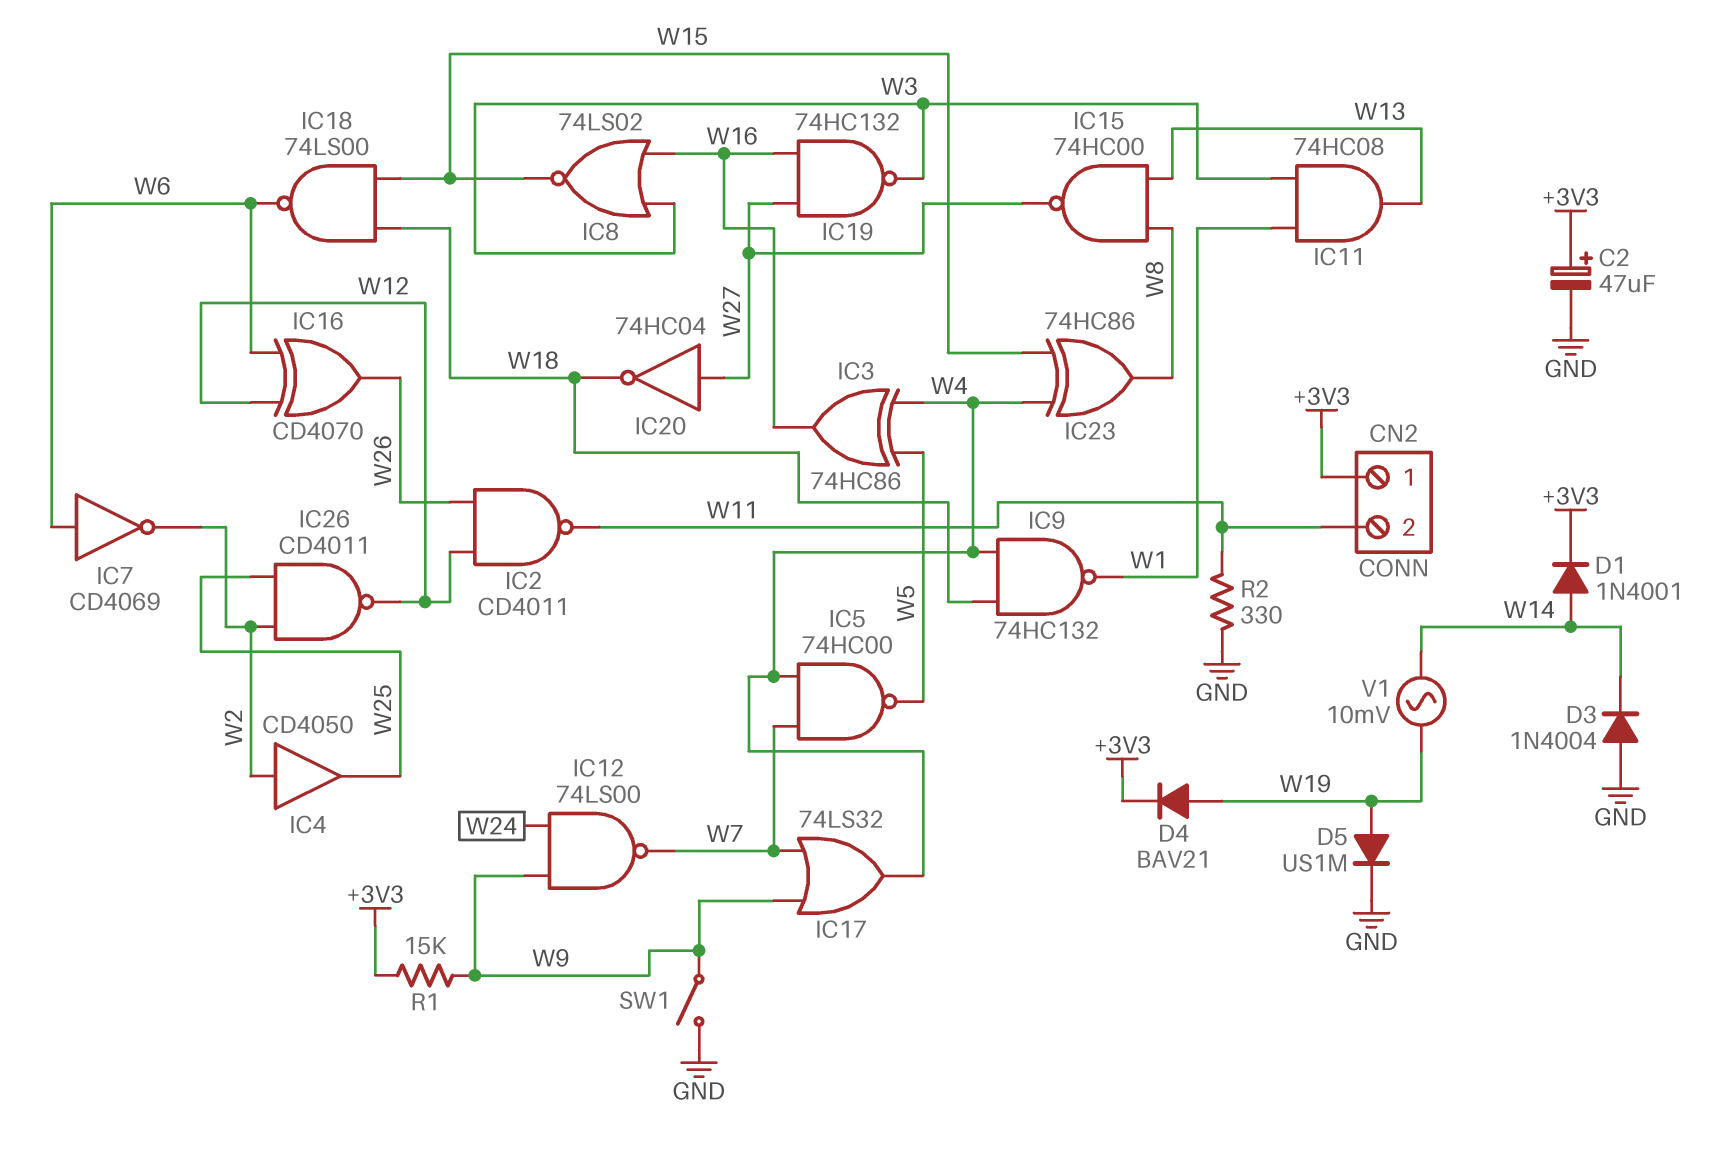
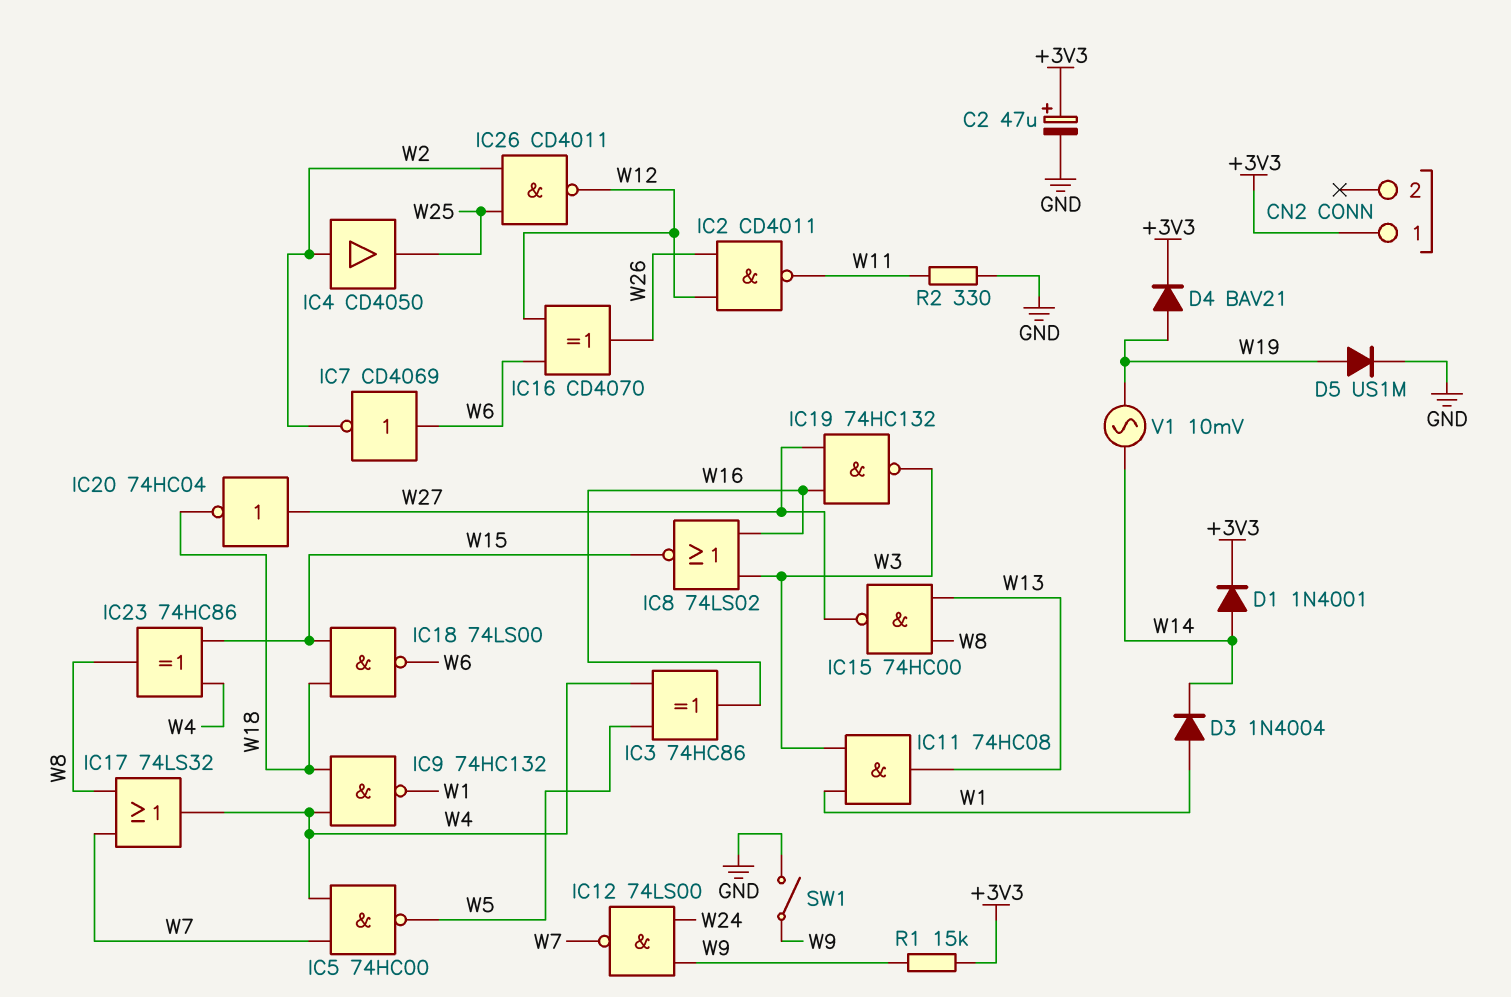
CN2 pin 2: W11 -> none
D3: diode 1N4004 (A GND, K W14) -> diode 1N4004 (A W1, K W14)
IC17: OR 74LS32 (in W7, in W9, out W4) -> OR 74LS32 (in W7, in W8, out W4)

